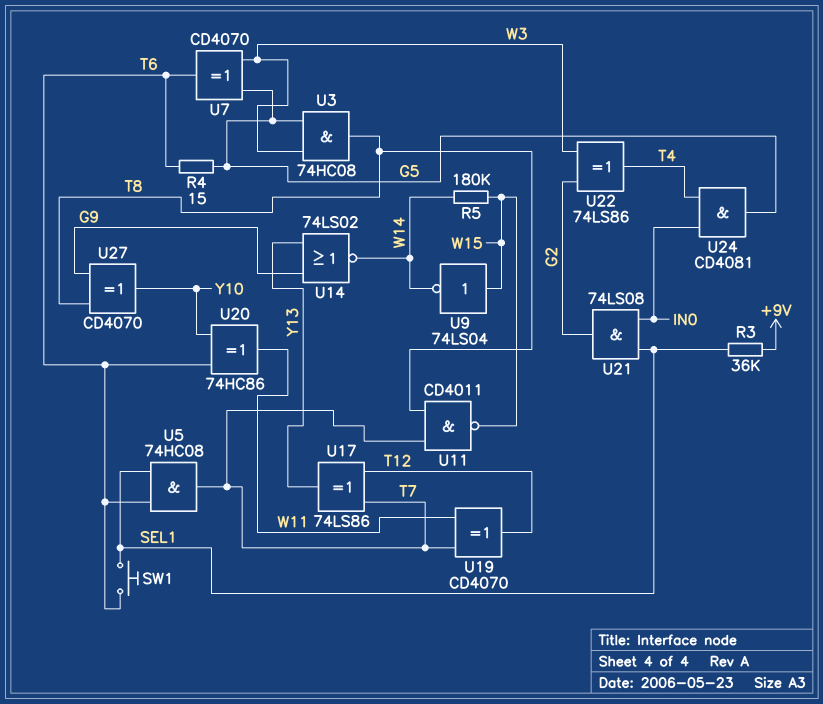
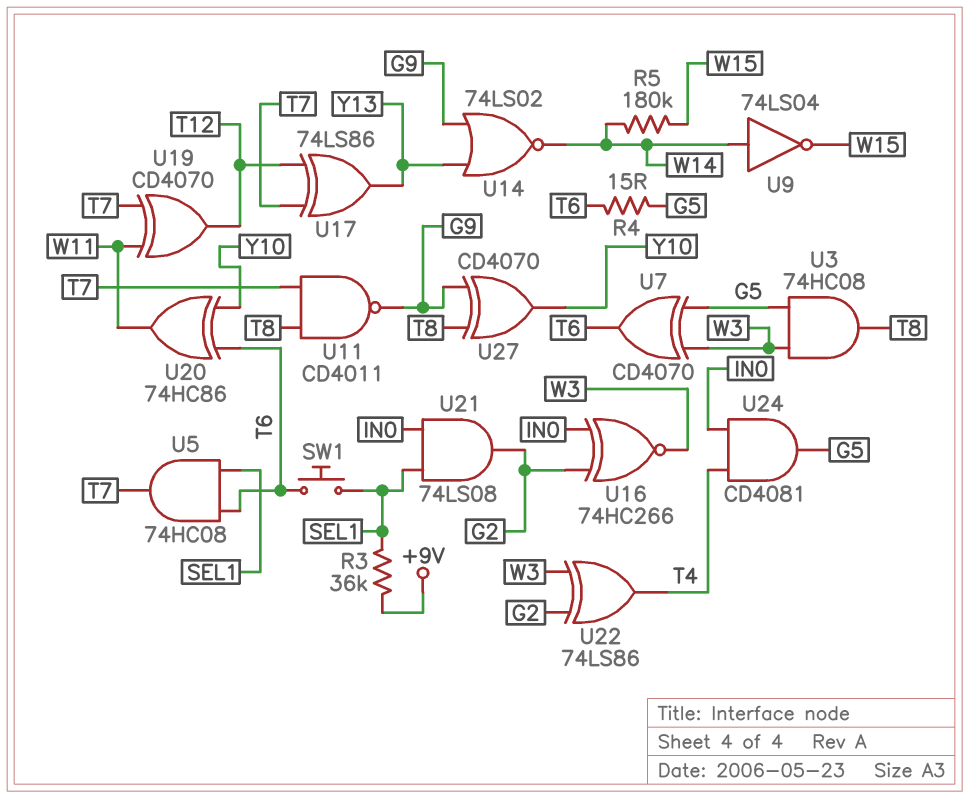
U9: NOT 74LS04 (in W15, out W14) -> NOT 74LS04 (in W14, out W15)
U11: NAND CD4011 (in T7, in T8, out W15) -> NAND CD4011 (in T7, in T8, out G9)
U16: none -> XNOR 74HC266 (in G2, in IN0, out W3)

